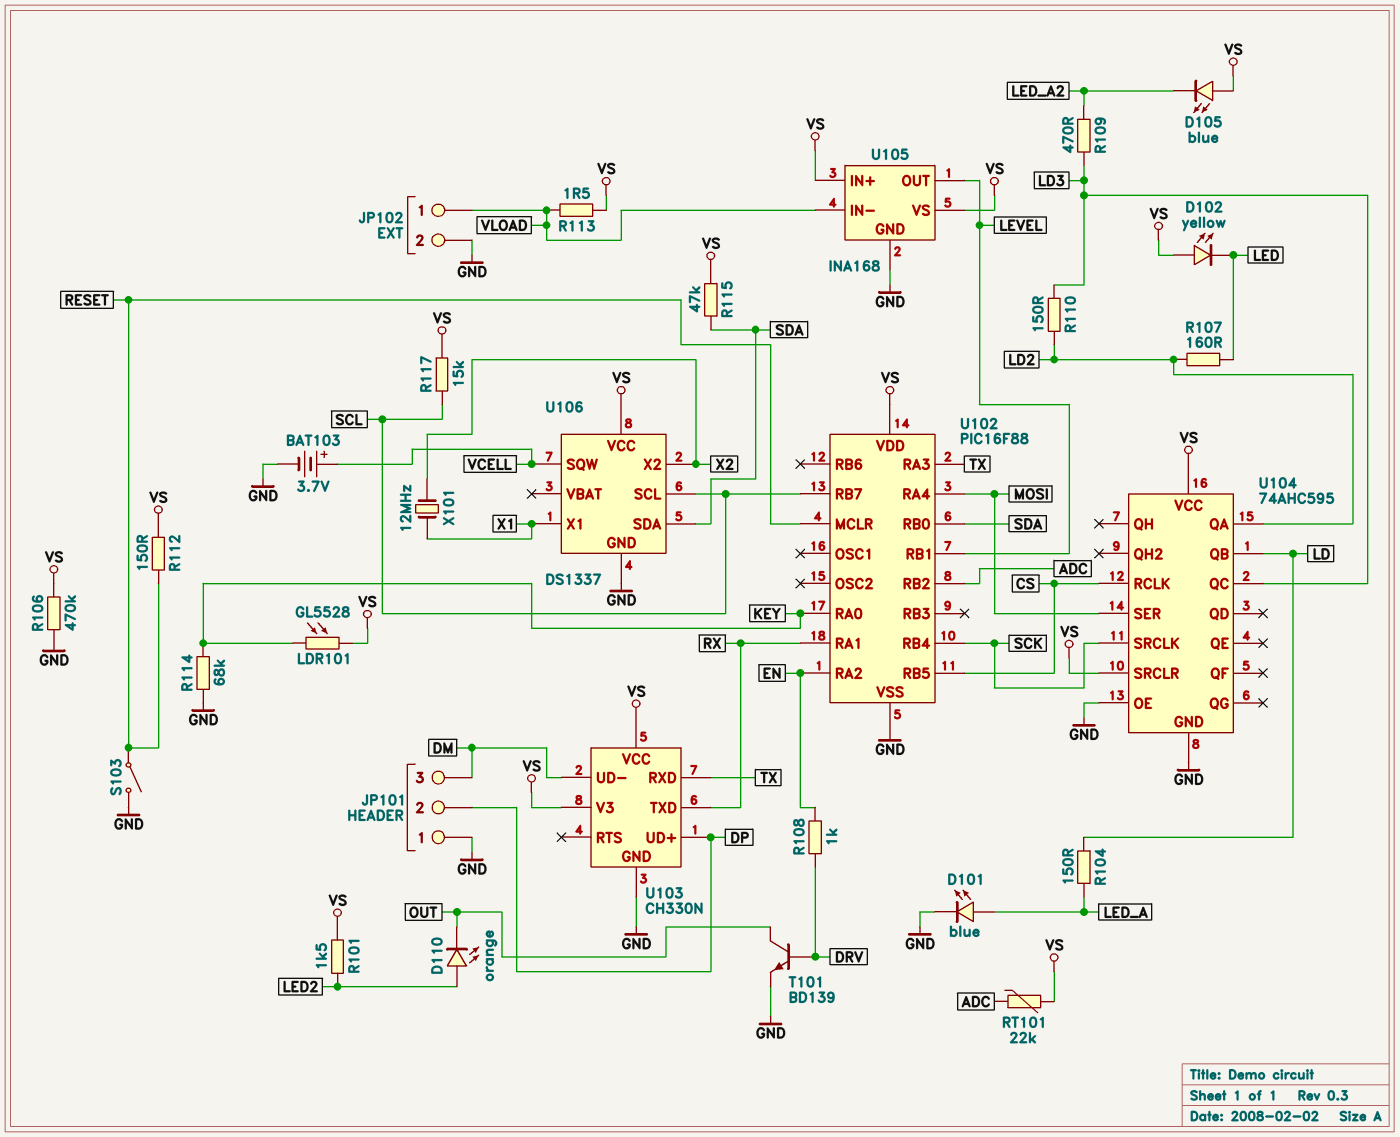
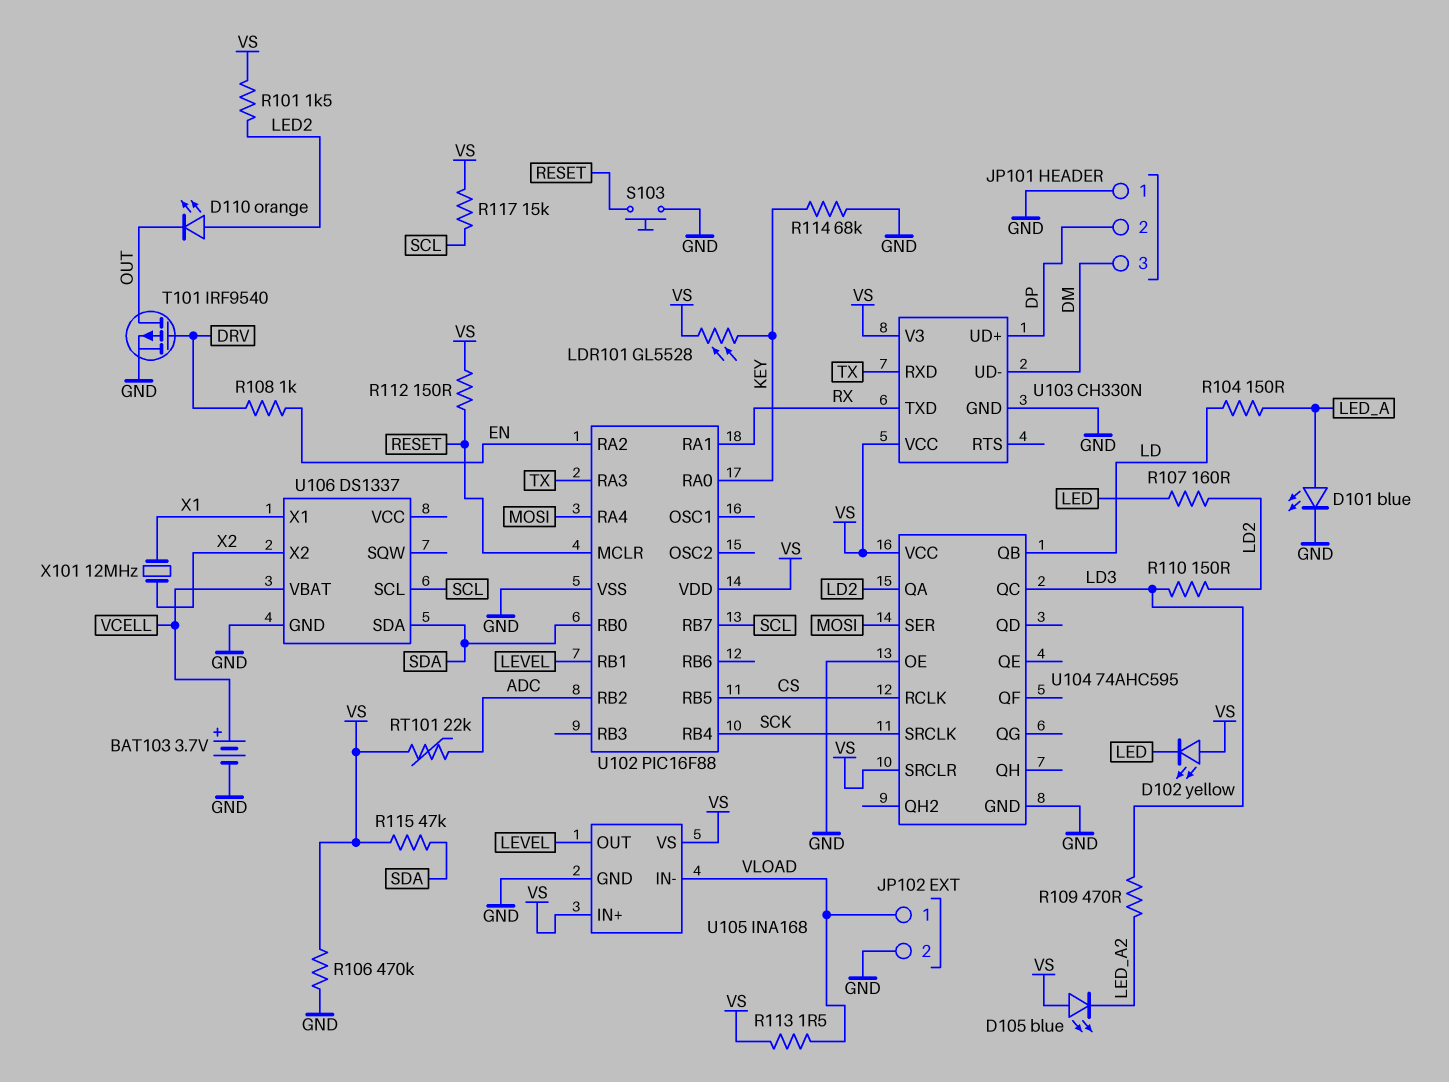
S103: switch (GND, RESET) -> button (GND, RESET)
T101: NPN BD139 (B DRV, C OUT, E GND) -> PMOS IRF9540 (G DRV, D OUT, S GND)
U106 pin SQW: VCELL -> none
U106 pin VBAT: none -> VCELL
U106 pin VCC: VS -> none

